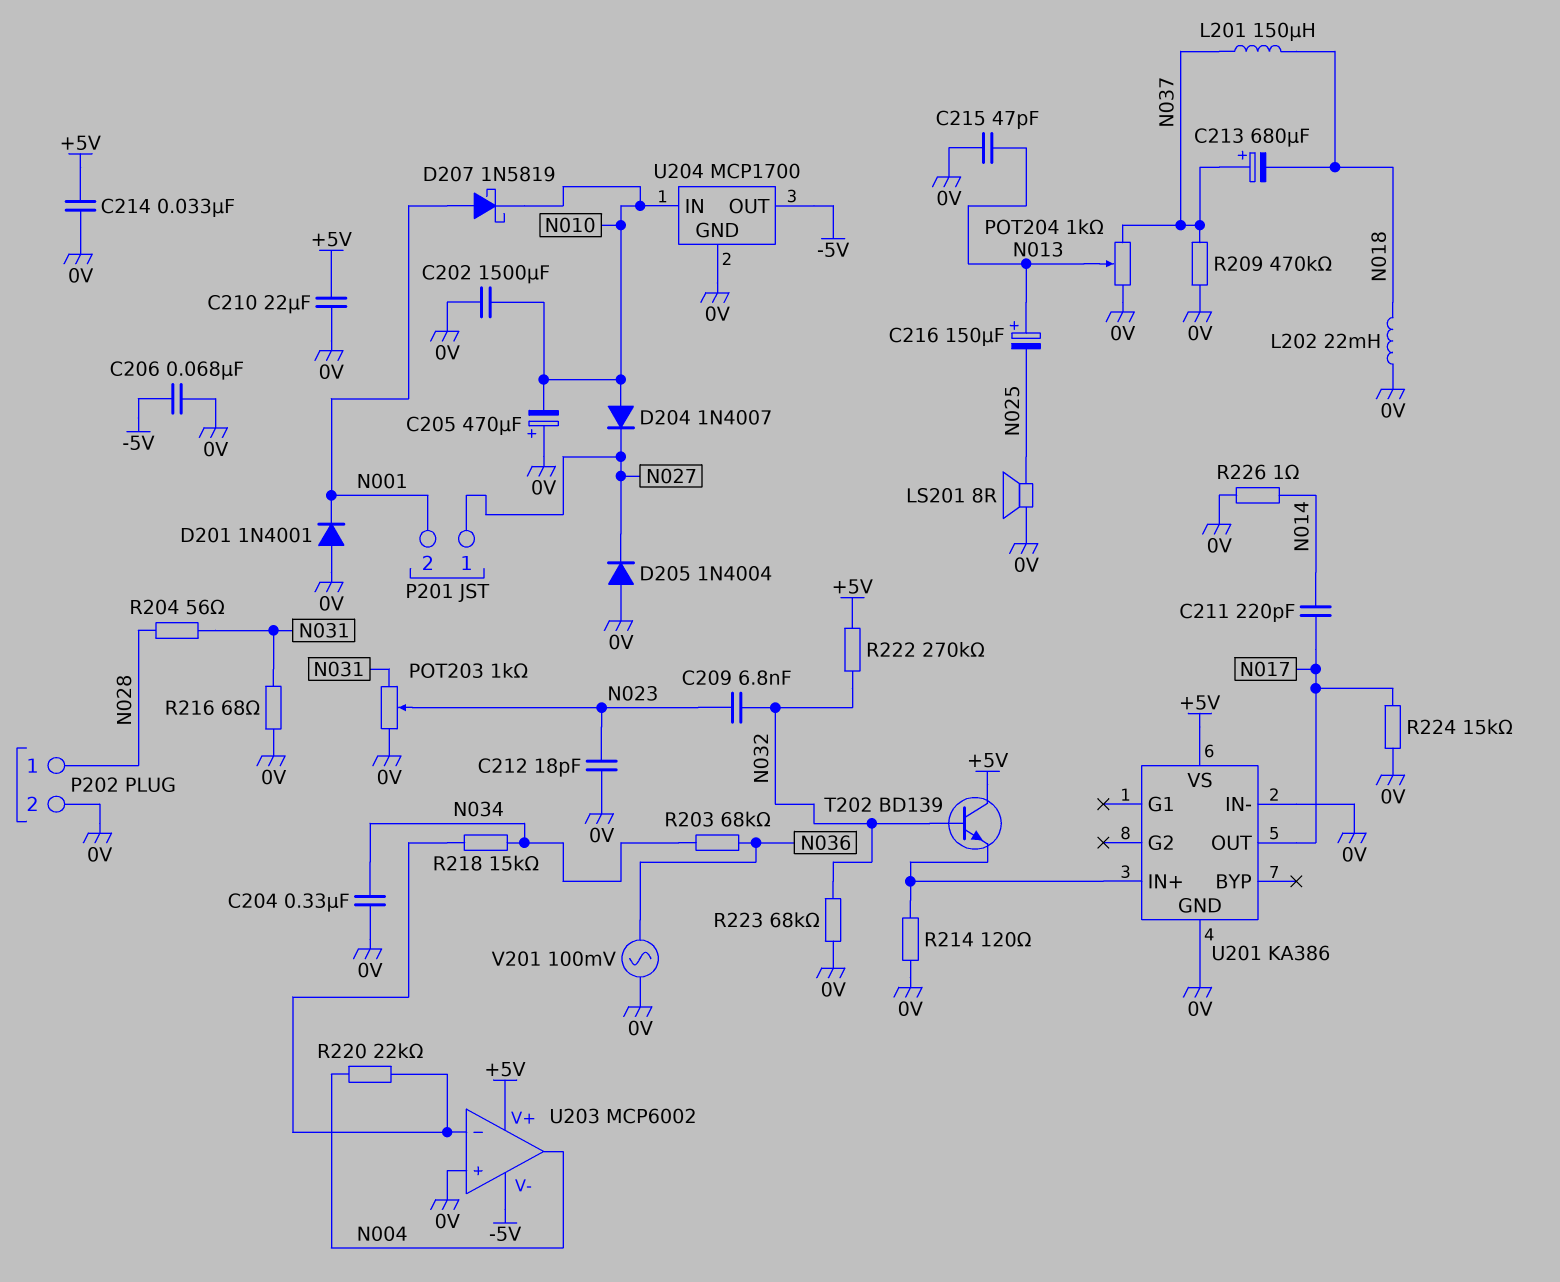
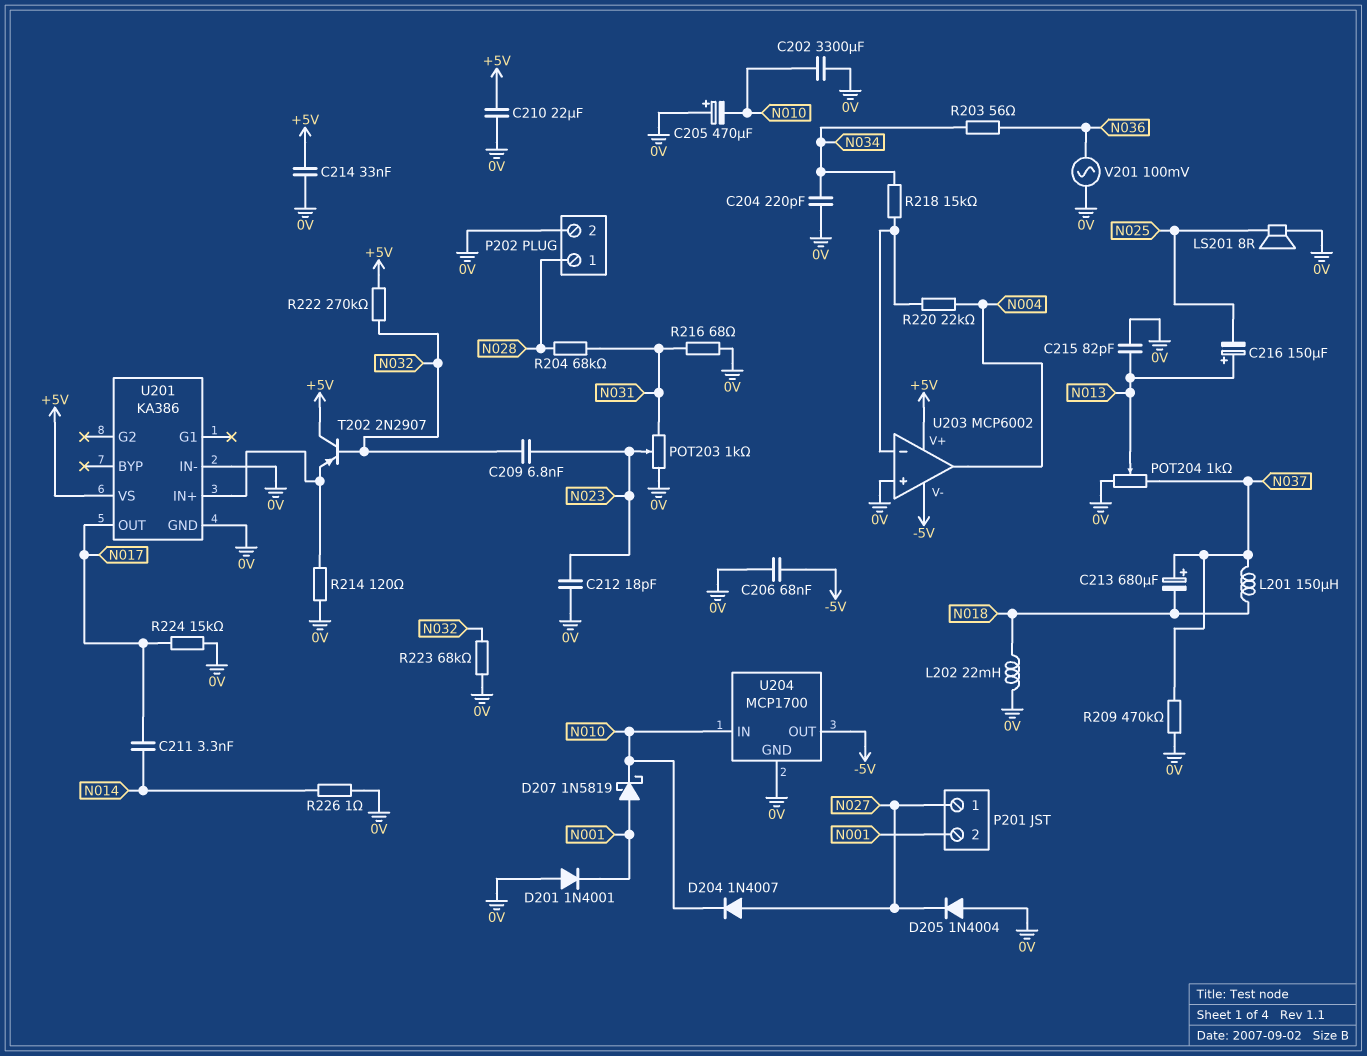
C202: 1500uF (0V, N010) -> 3300uF (0V, N010)
C204: 330nF (0V, N034) -> 220pF (0V, N034)
C211: 220pF (N014, N017) -> 3.3nF (N014, N017)
C215: 47pF (0V, N013) -> 82pF (0V, N013)
D204: diode 1N4007 (A N010, K N027) -> diode 1N4007 (A N027, K N010)
R203: 68k (N034, N036) -> 56 (N034, N036)
R204: 56 (N028, N031) -> 68k (N028, N031)
T202: NPN BD139 (B N032, C +5V, E U201/IN+) -> PNP 2N2907 (B N032, C +5V, E U201/IN+)

